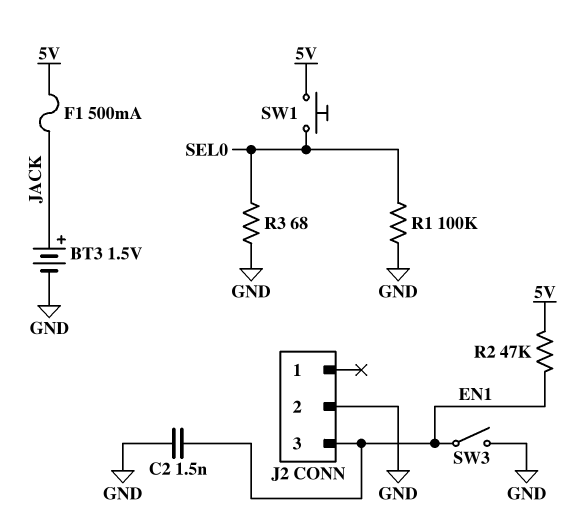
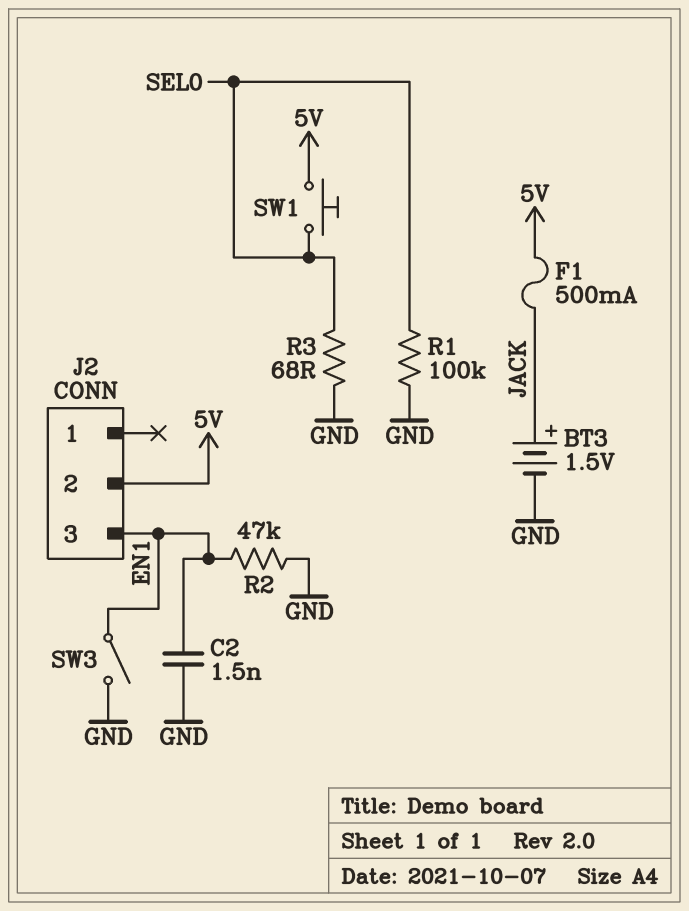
J2 pin 2: GND -> 5V
R2: 47k (5V, EN1) -> 47k (EN1, GND)

